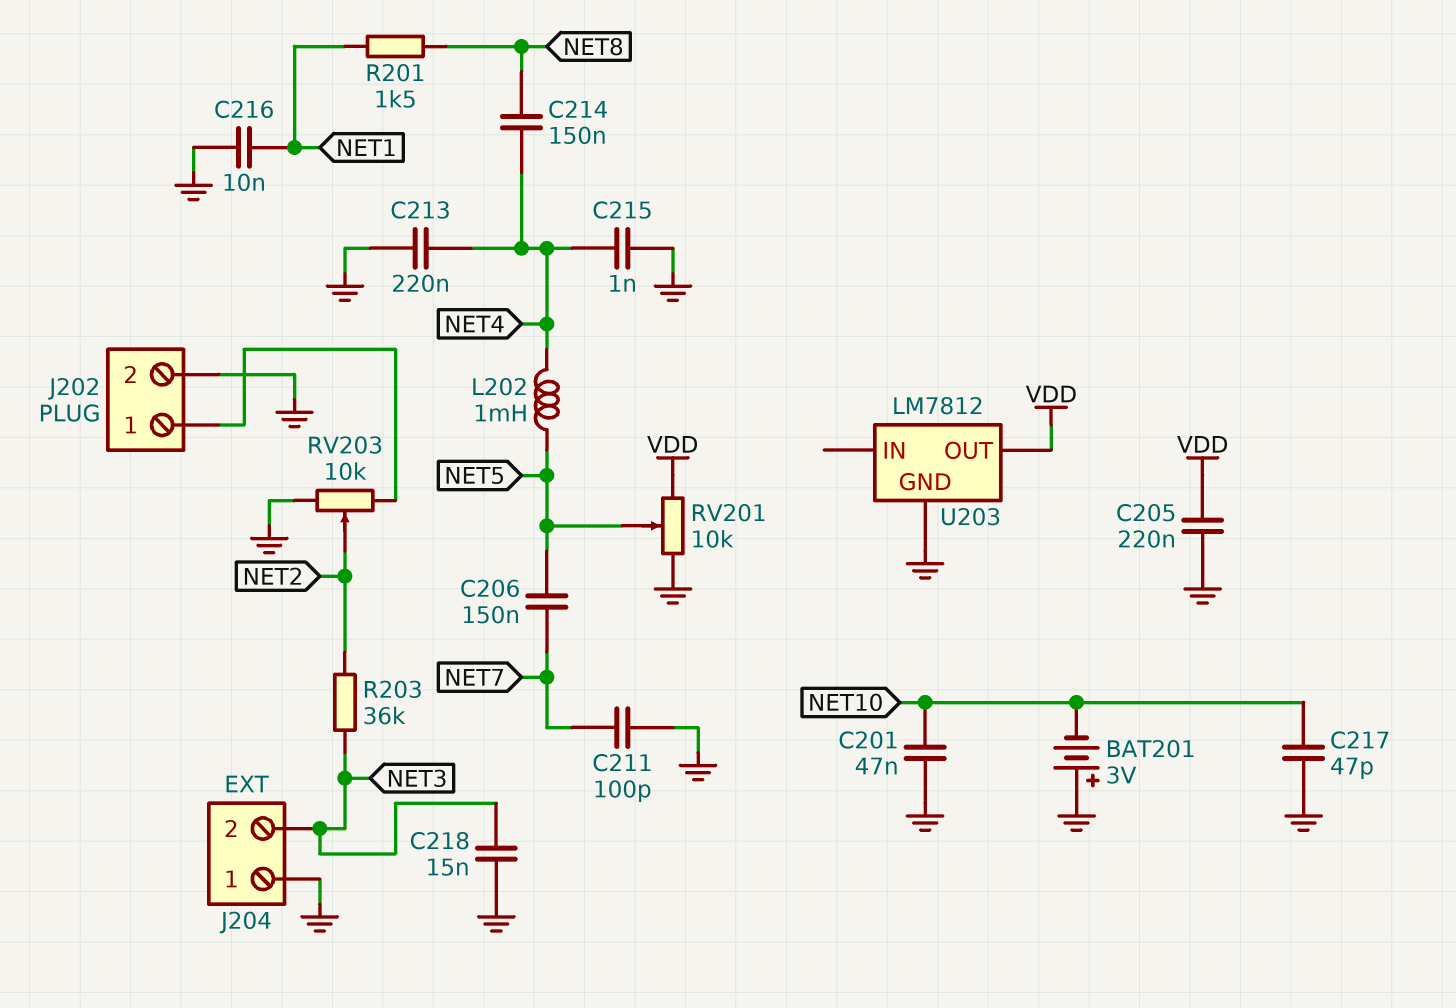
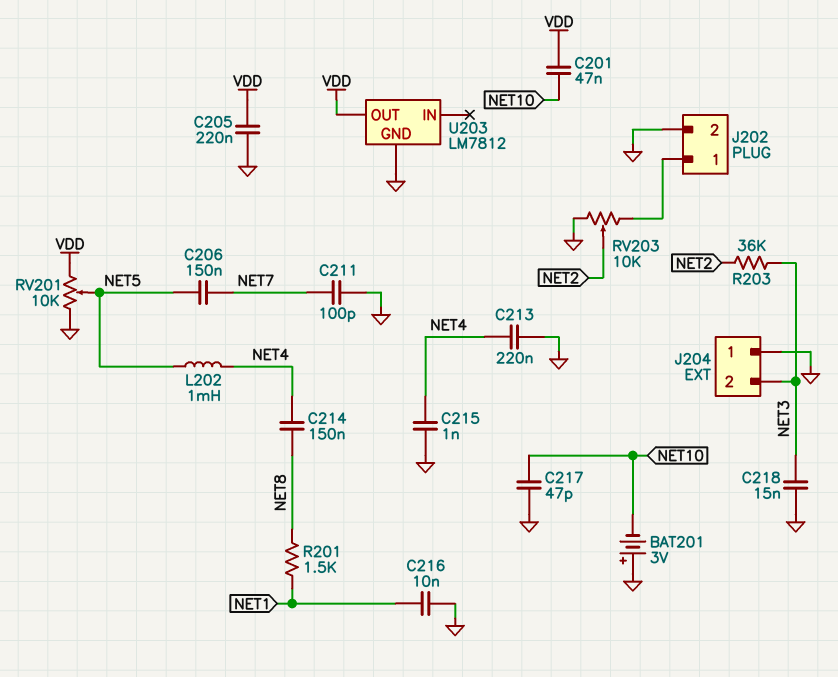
C201: 47nF (GND, NET10) -> 47nF (NET10, VDD)

